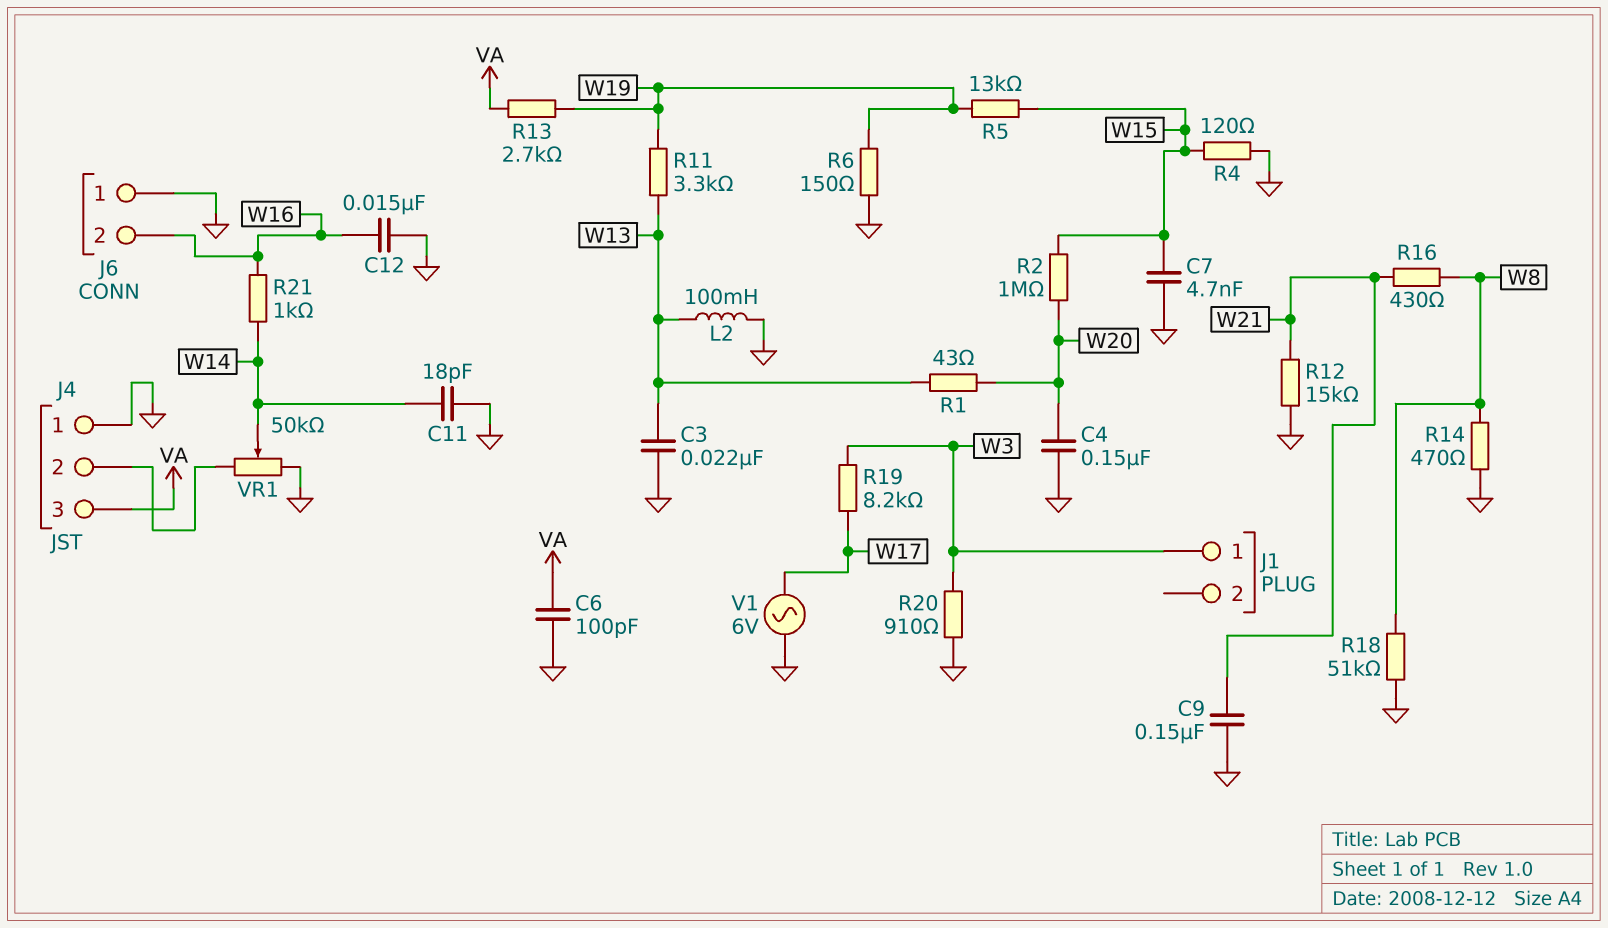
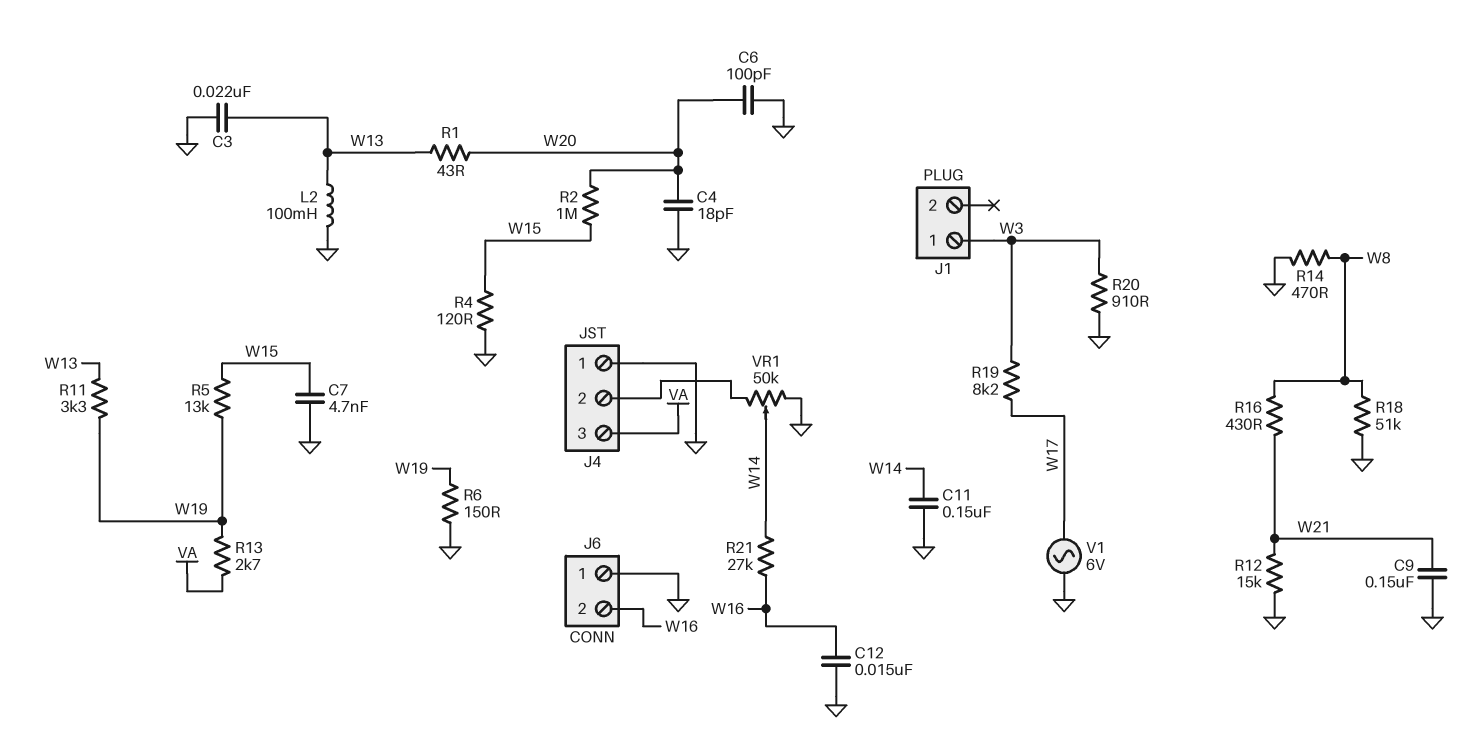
C4: 150nF (GND, W20) -> 18pF (GND, W20)
C6: 100pF (GND, VA) -> 100pF (GND, W20)
C11: 18pF (GND, W14) -> 150nF (GND, W14)
R21: 1k (W14, W16) -> 27k (W14, W16)

